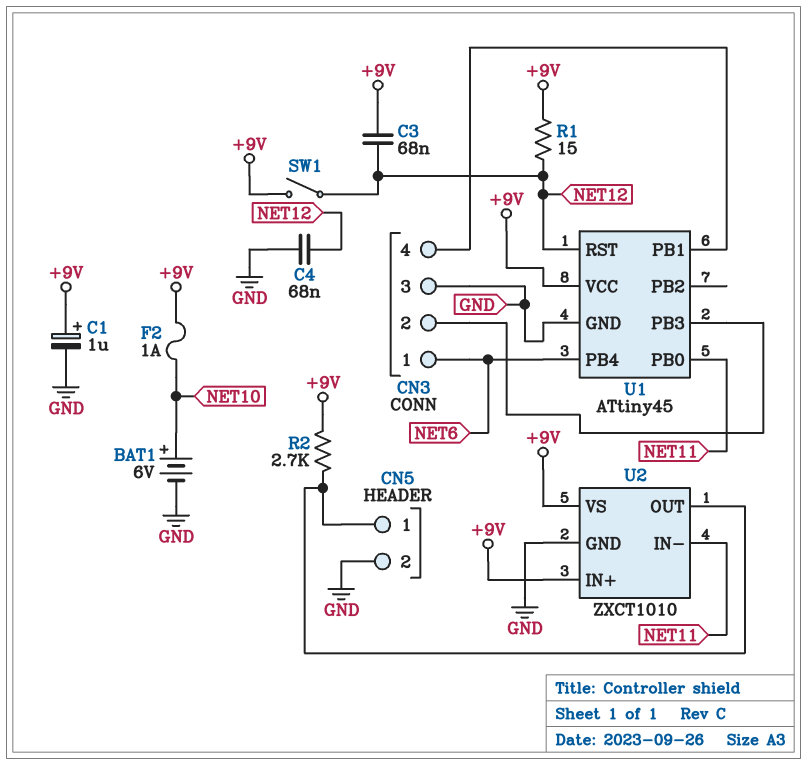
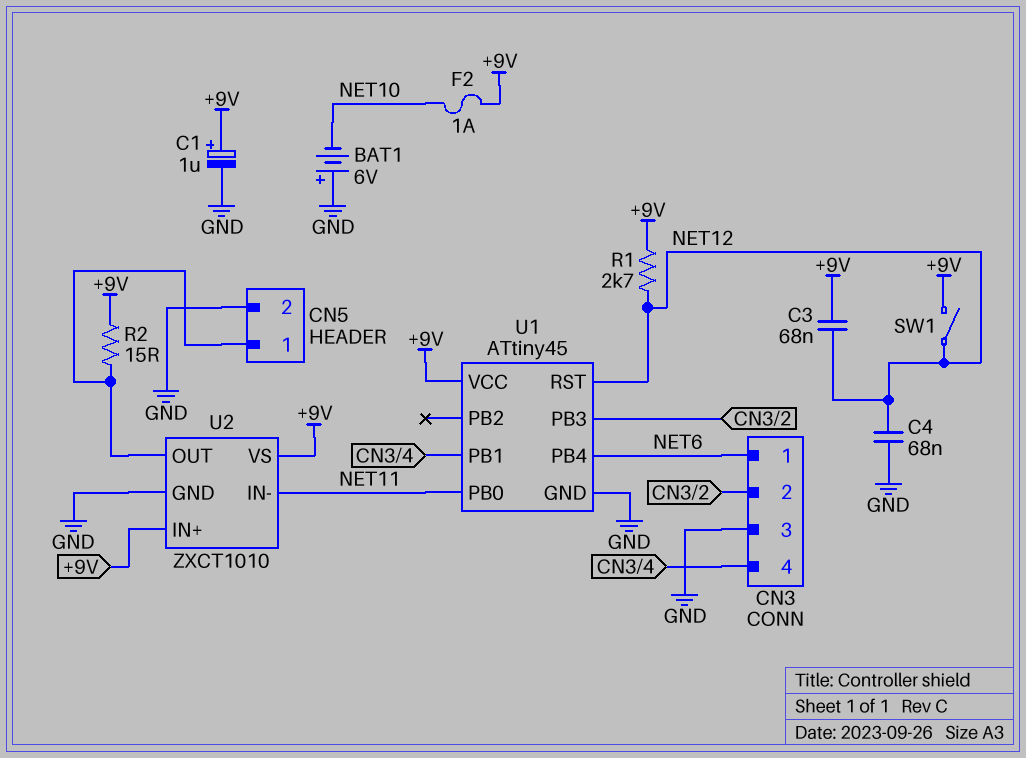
BAT1: 6V (plus NET10, minus GND) -> 6V (plus GND, minus NET10)
R1: 15 (+9V, NET12) -> 2.7k (+9V, NET12)
R2: 2.7k (+9V, CN5/1) -> 15 (+9V, CN5/1)

